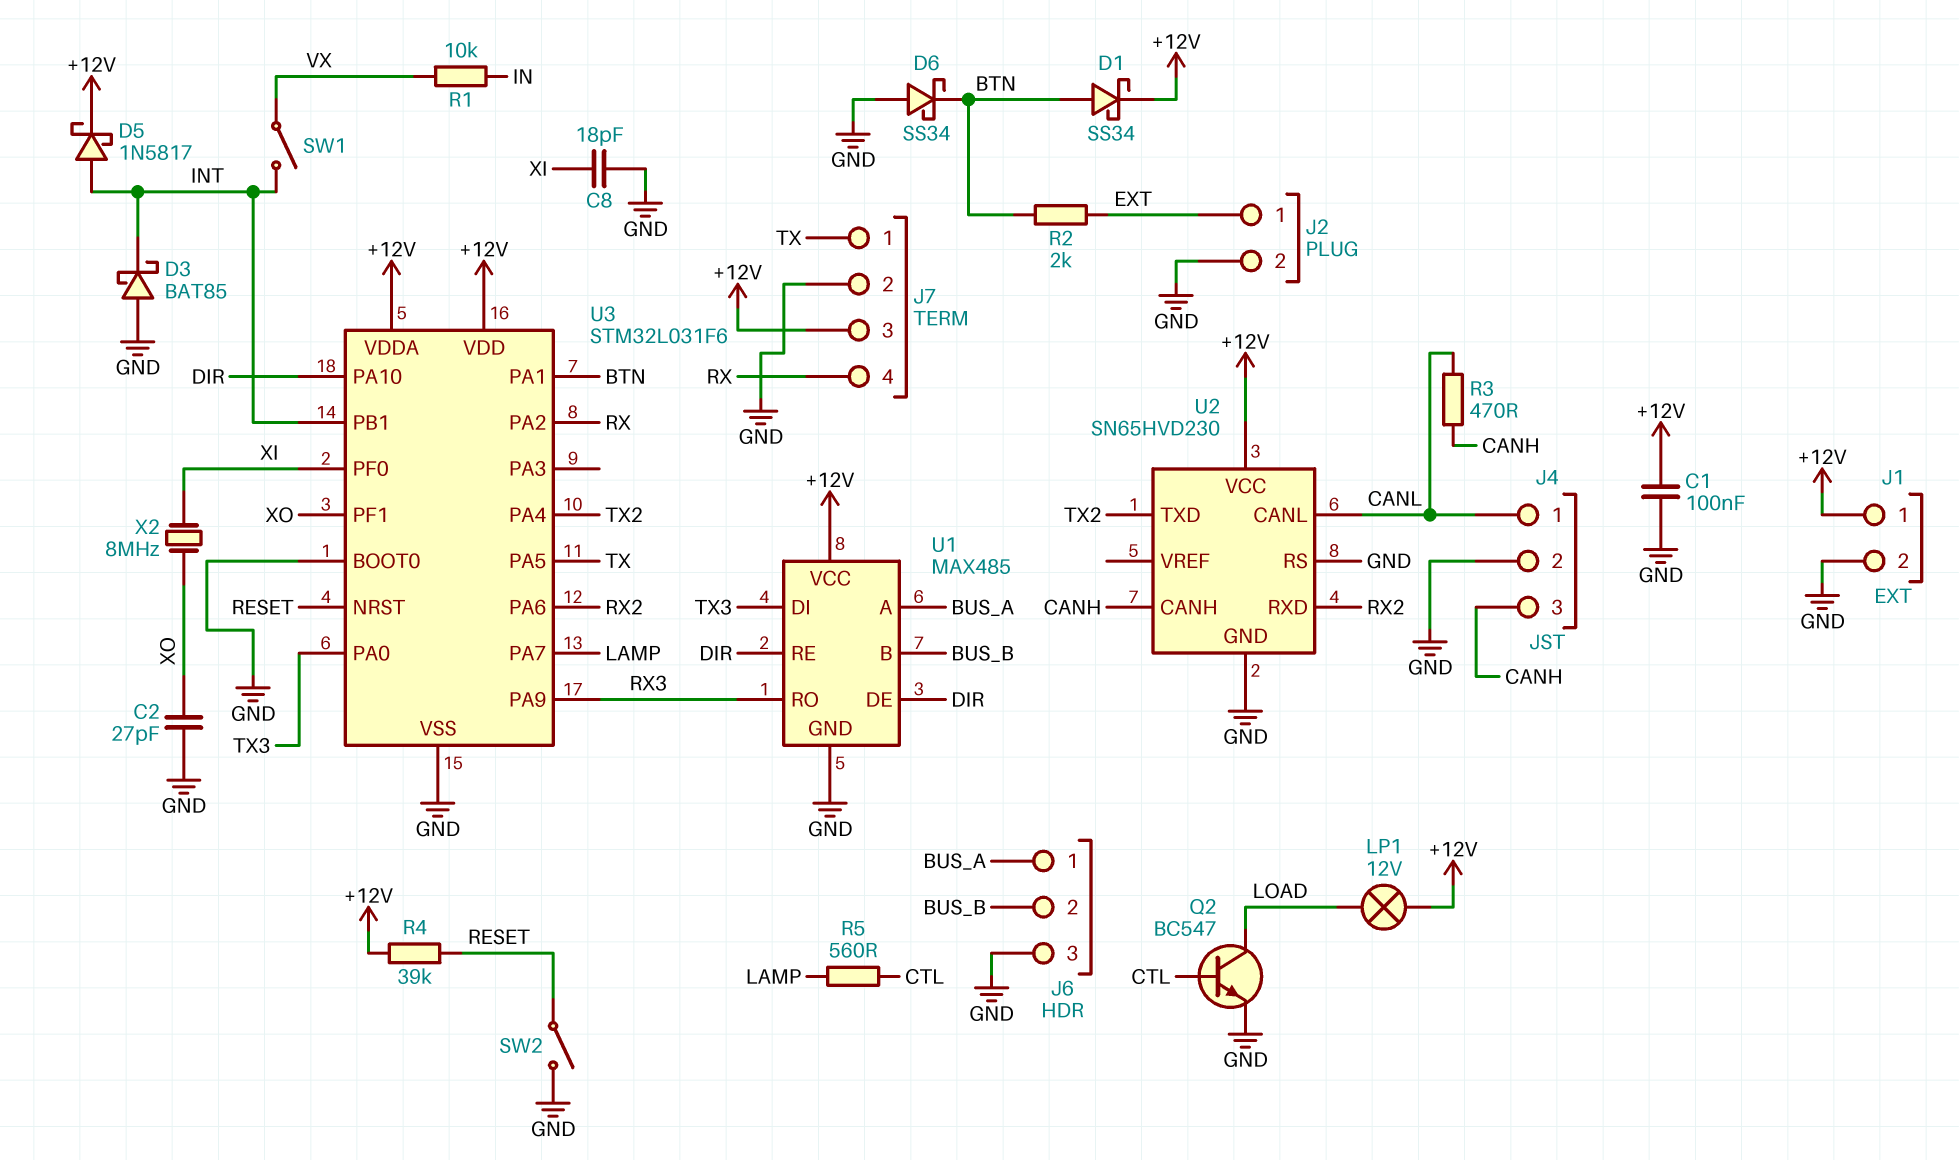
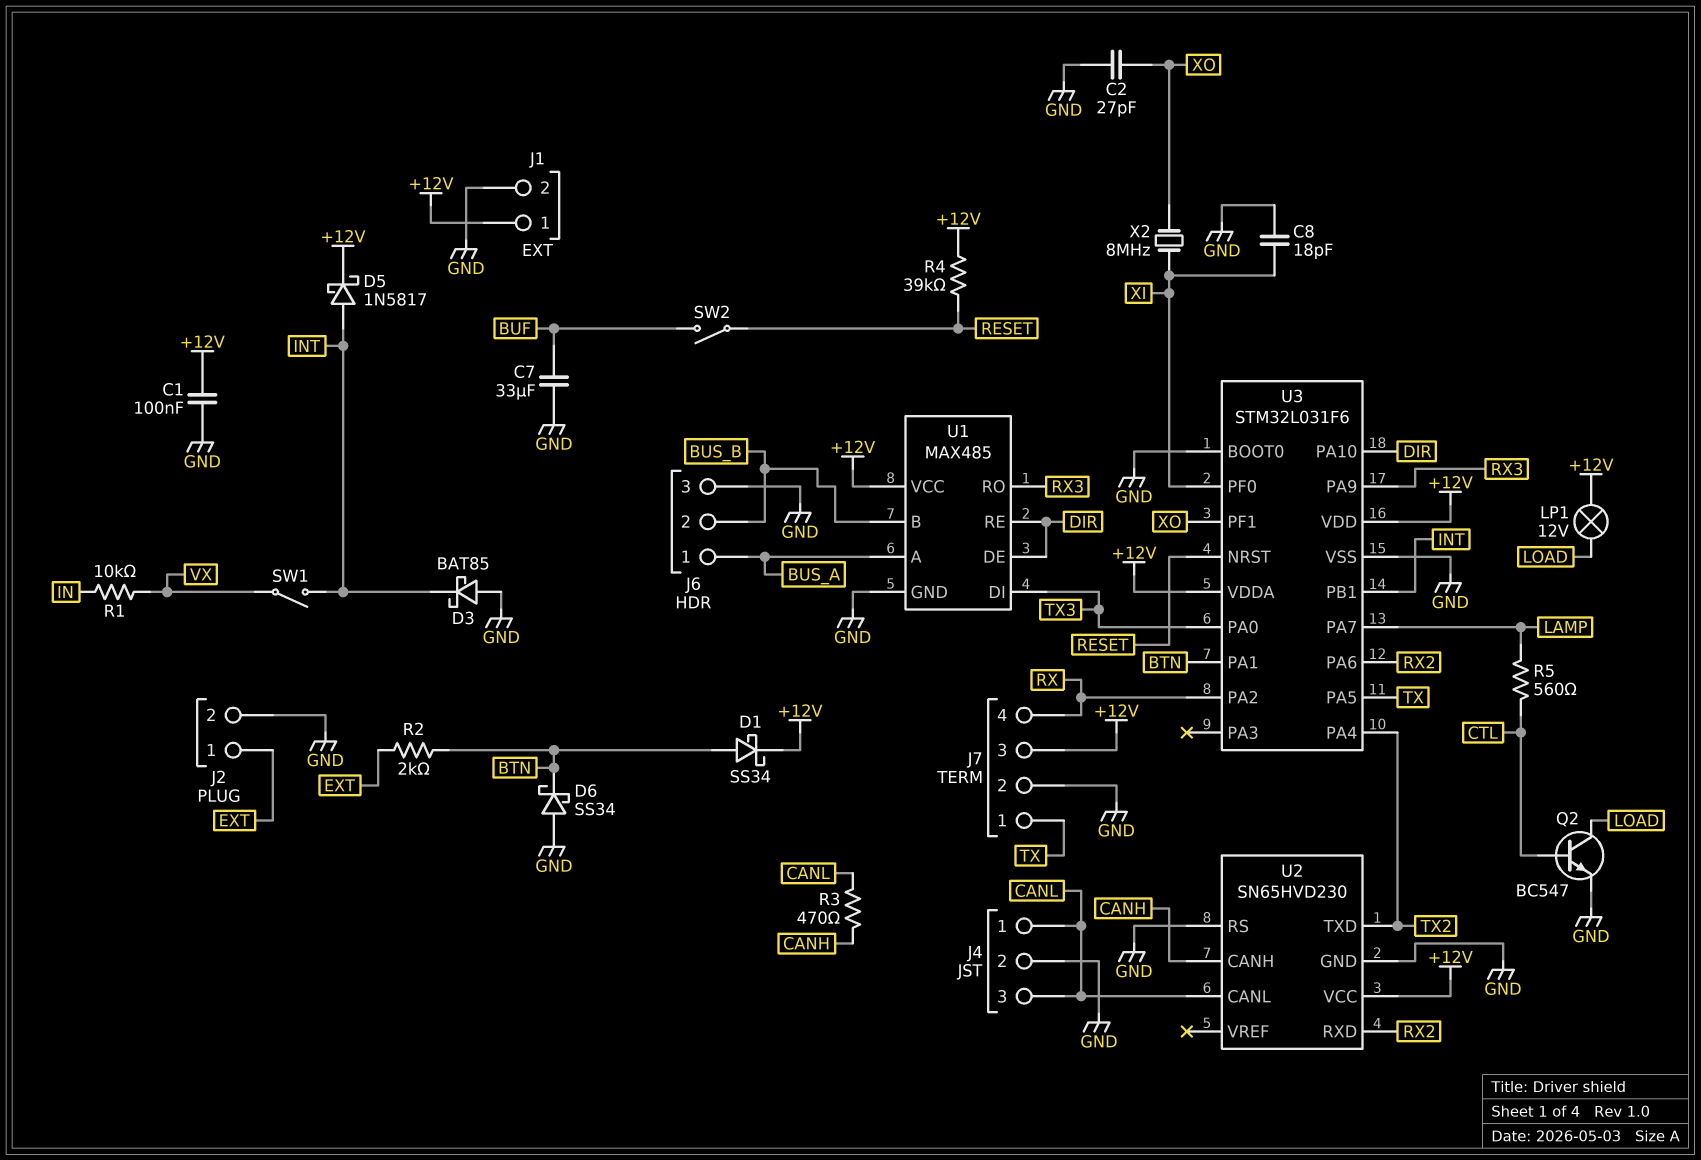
C7: none -> 33uF (BUF, GND)
J4 pin 3: CANH -> CANL
SW2: switch (GND, RESET) -> switch (BUF, RESET)

